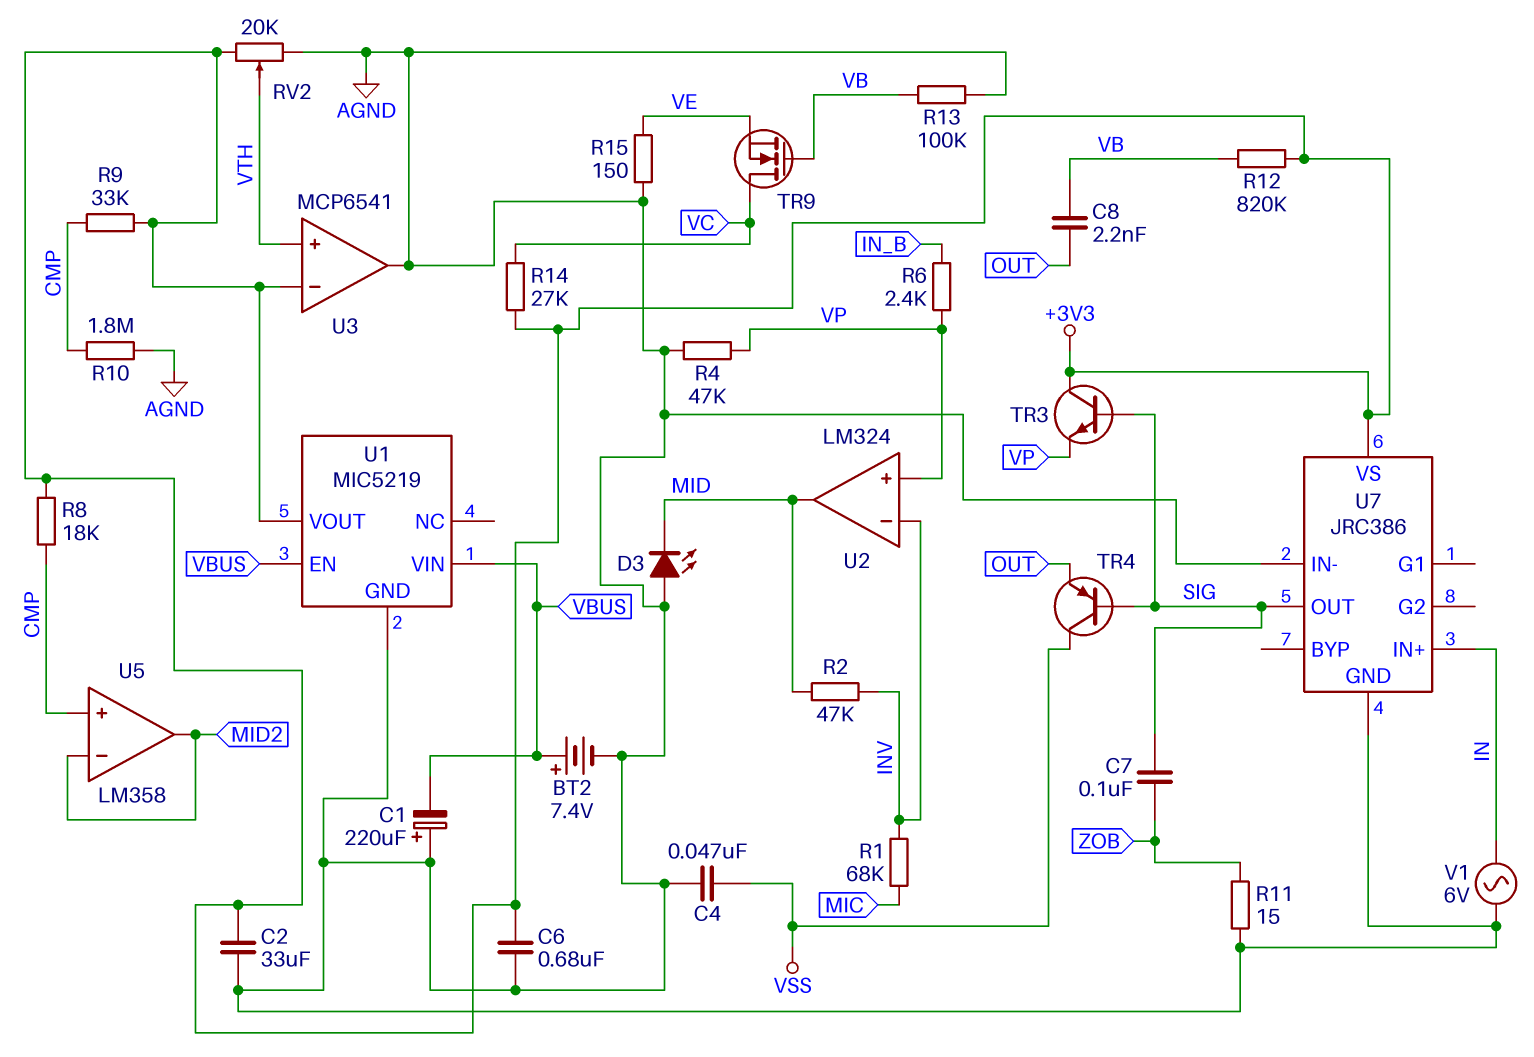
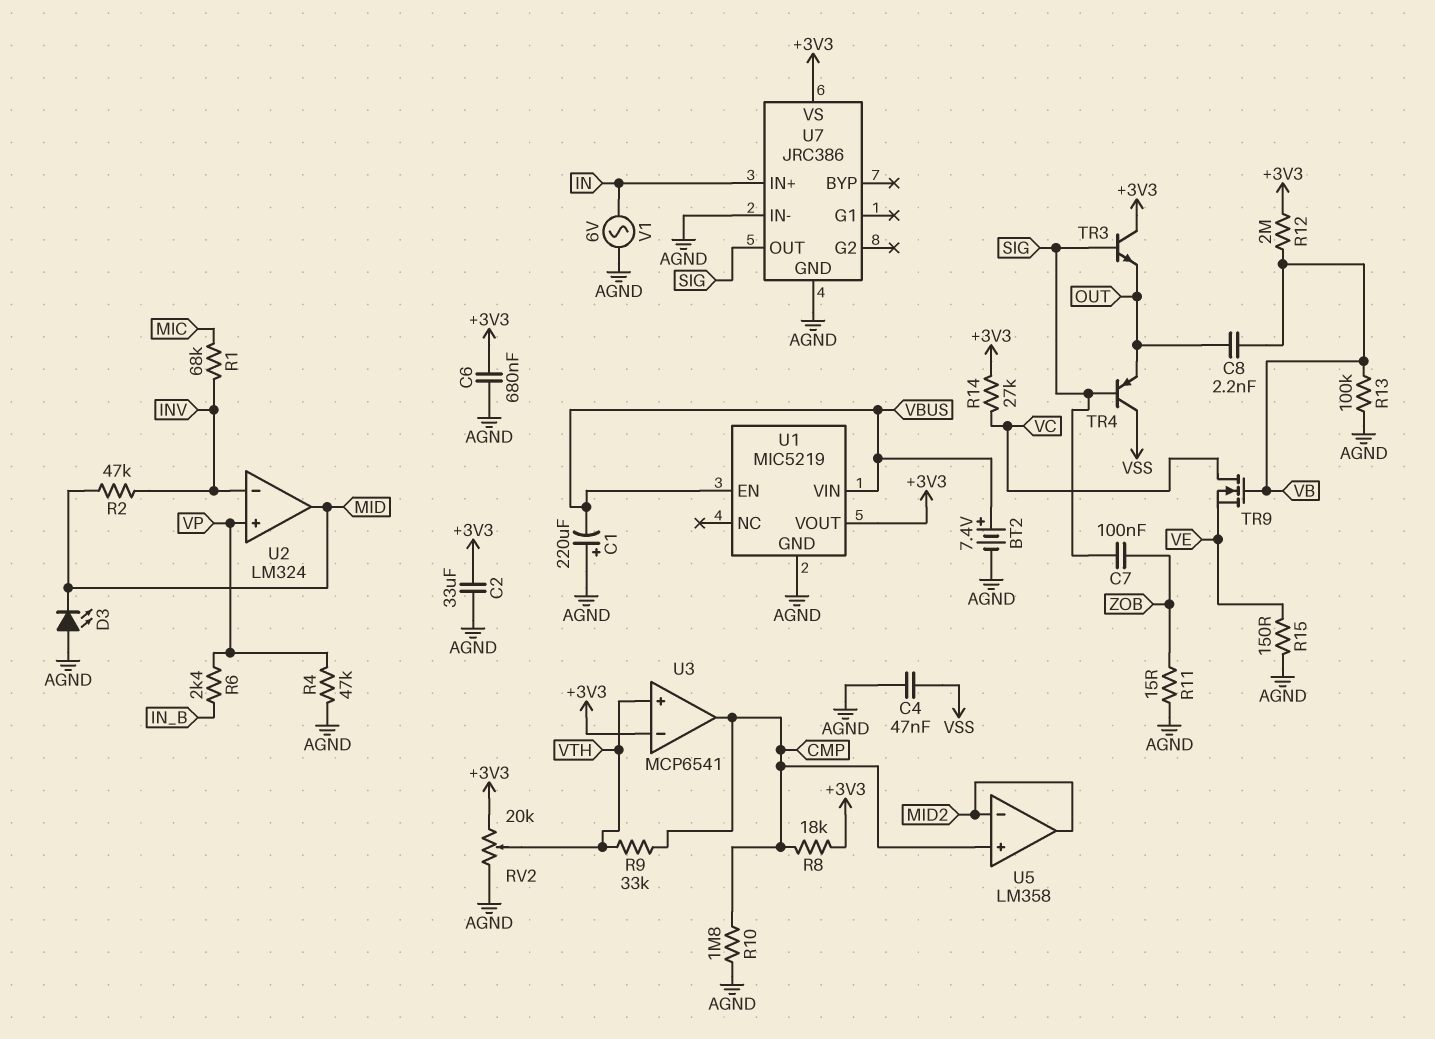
R9: 33k (+3V3, CMP) -> 33k (CMP, VTH)
R12: 820k (+3V3, VB) -> 2M (+3V3, VB)
TR3: NPN (B SIG, C +3V3, E VP) -> NPN (B SIG, C +3V3, E OUT)
U3 pin out: AGND -> CMP

